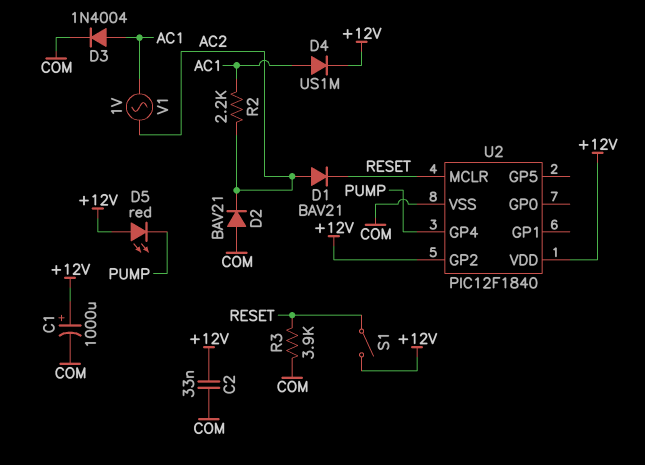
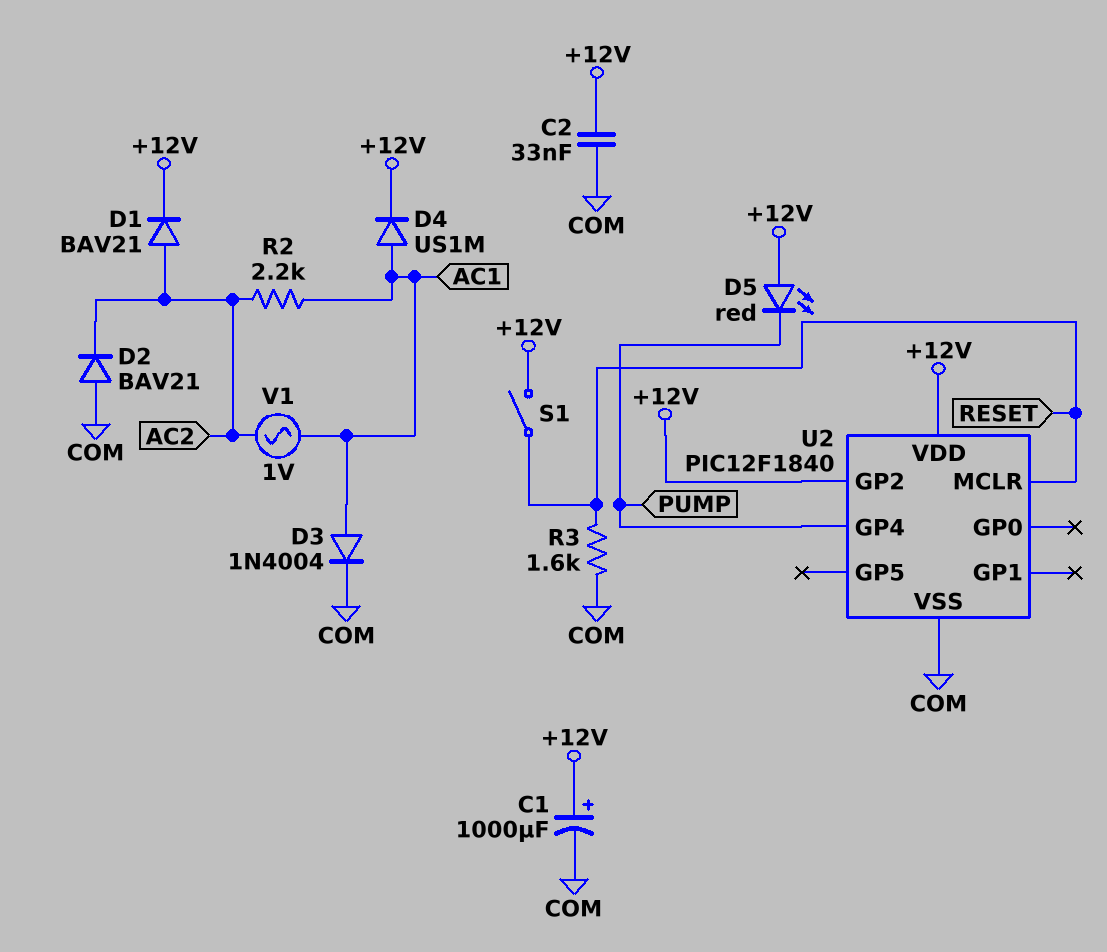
D1: diode BAV21 (A AC2, K RESET) -> diode BAV21 (A AC2, K +12V)
R3: 3.9k (COM, RESET) -> 1.6k (COM, RESET)

